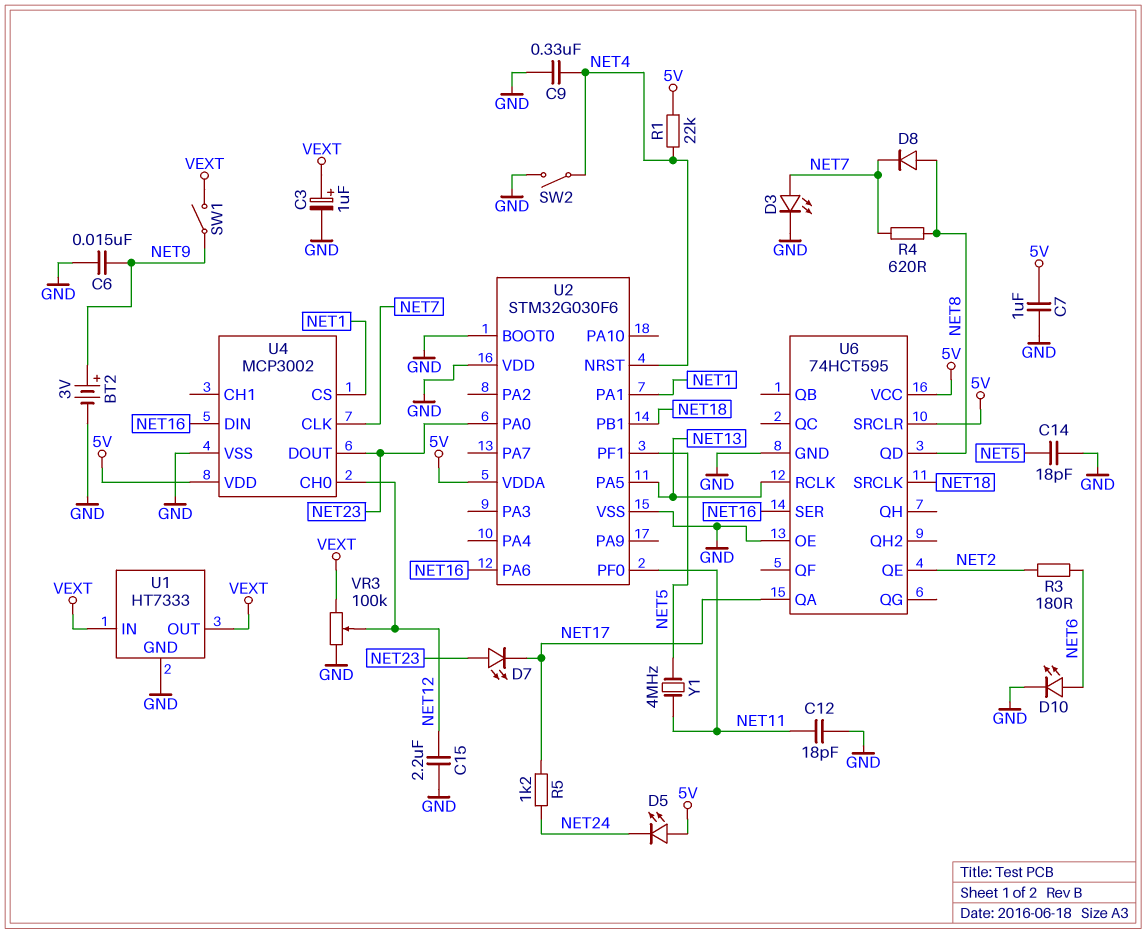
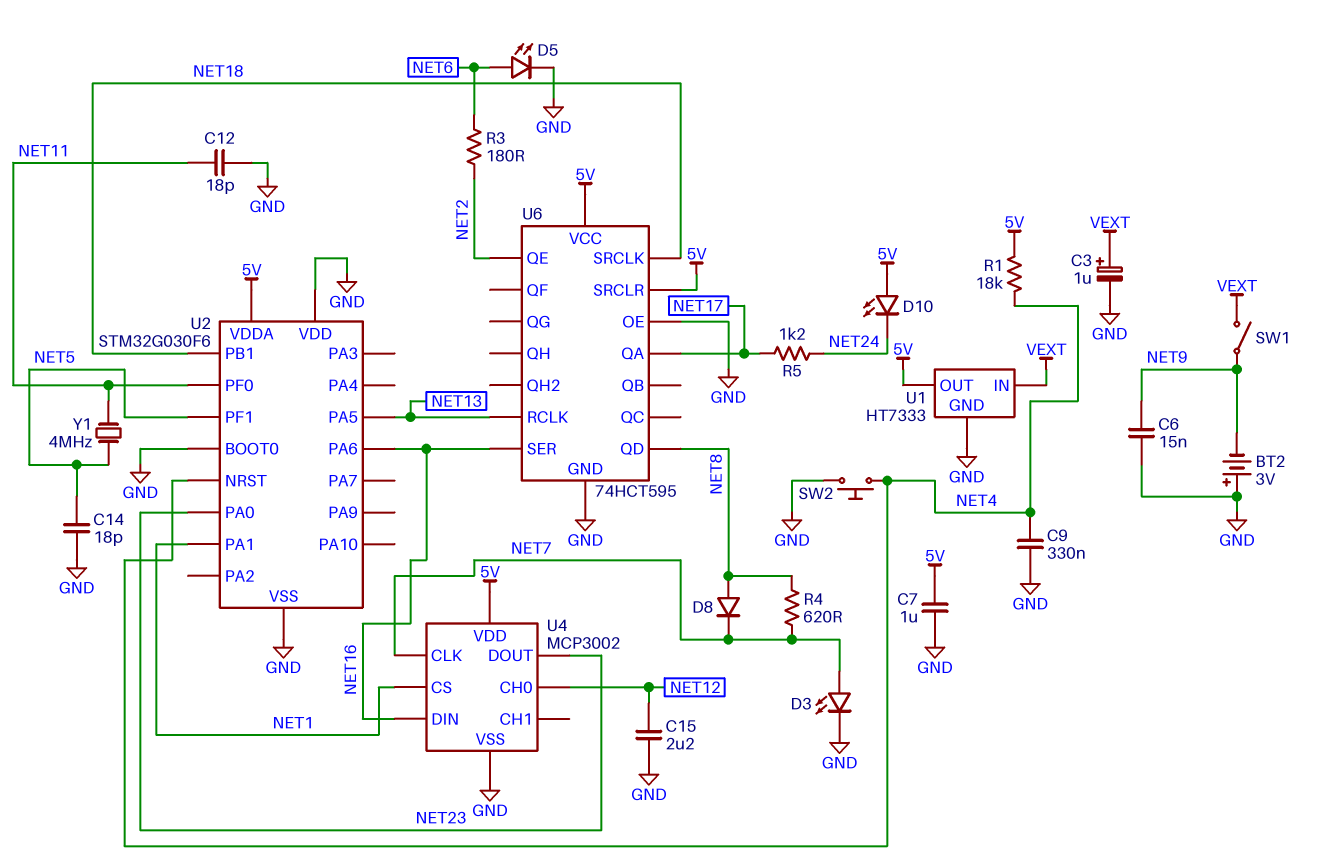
BT2: 3V (plus NET9, minus GND) -> 3V (plus GND, minus NET9)
D5: LED (A 5V, K NET24) -> LED (A NET6, K GND)
D7: LED (A NET23, K NET17) -> none
D10: LED (A NET6, K GND) -> LED (A 5V, K NET24)
R1: 22k (5V, NET4) -> 18k (5V, NET4)
SW2: switch (GND, NET4) -> button (GND, NET4)
U1 pin OUT: VEXT -> 5V
VR3: 100k (GND, VEXT, wiper NET12) -> none

